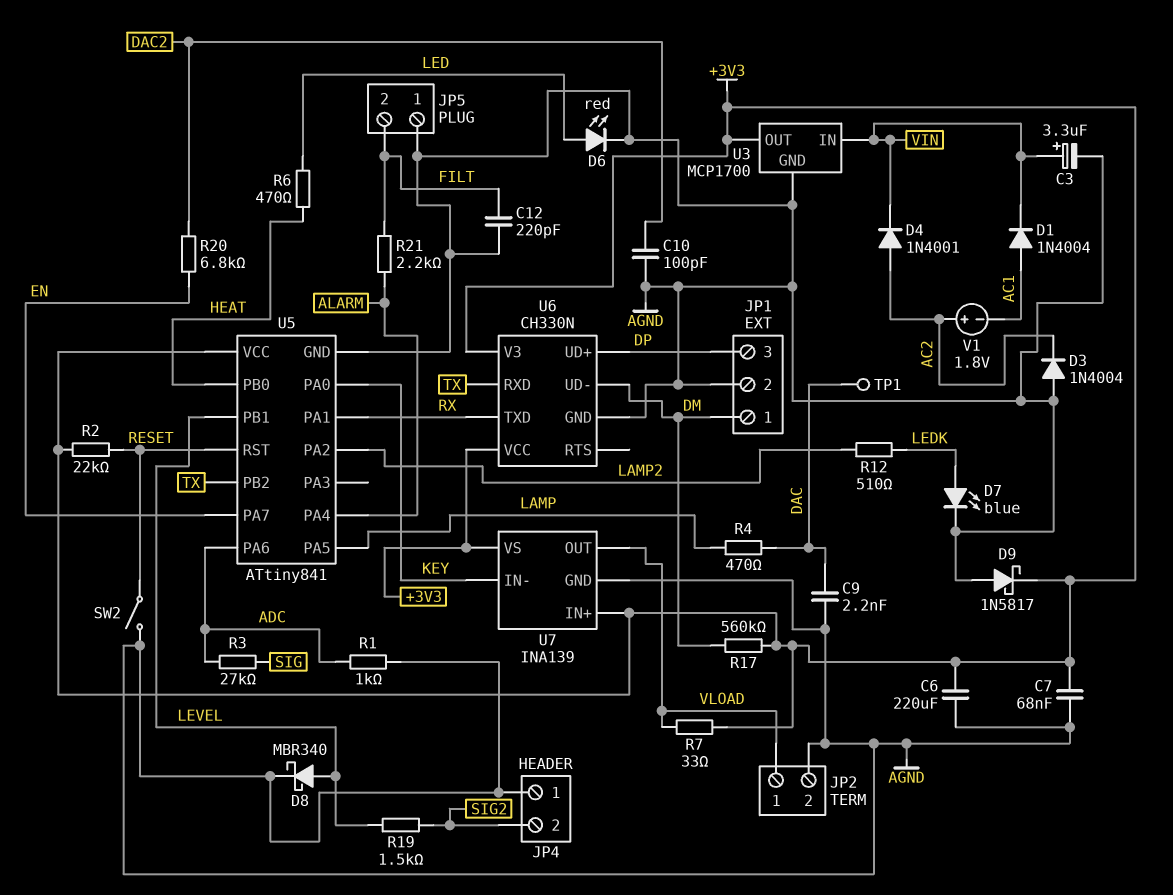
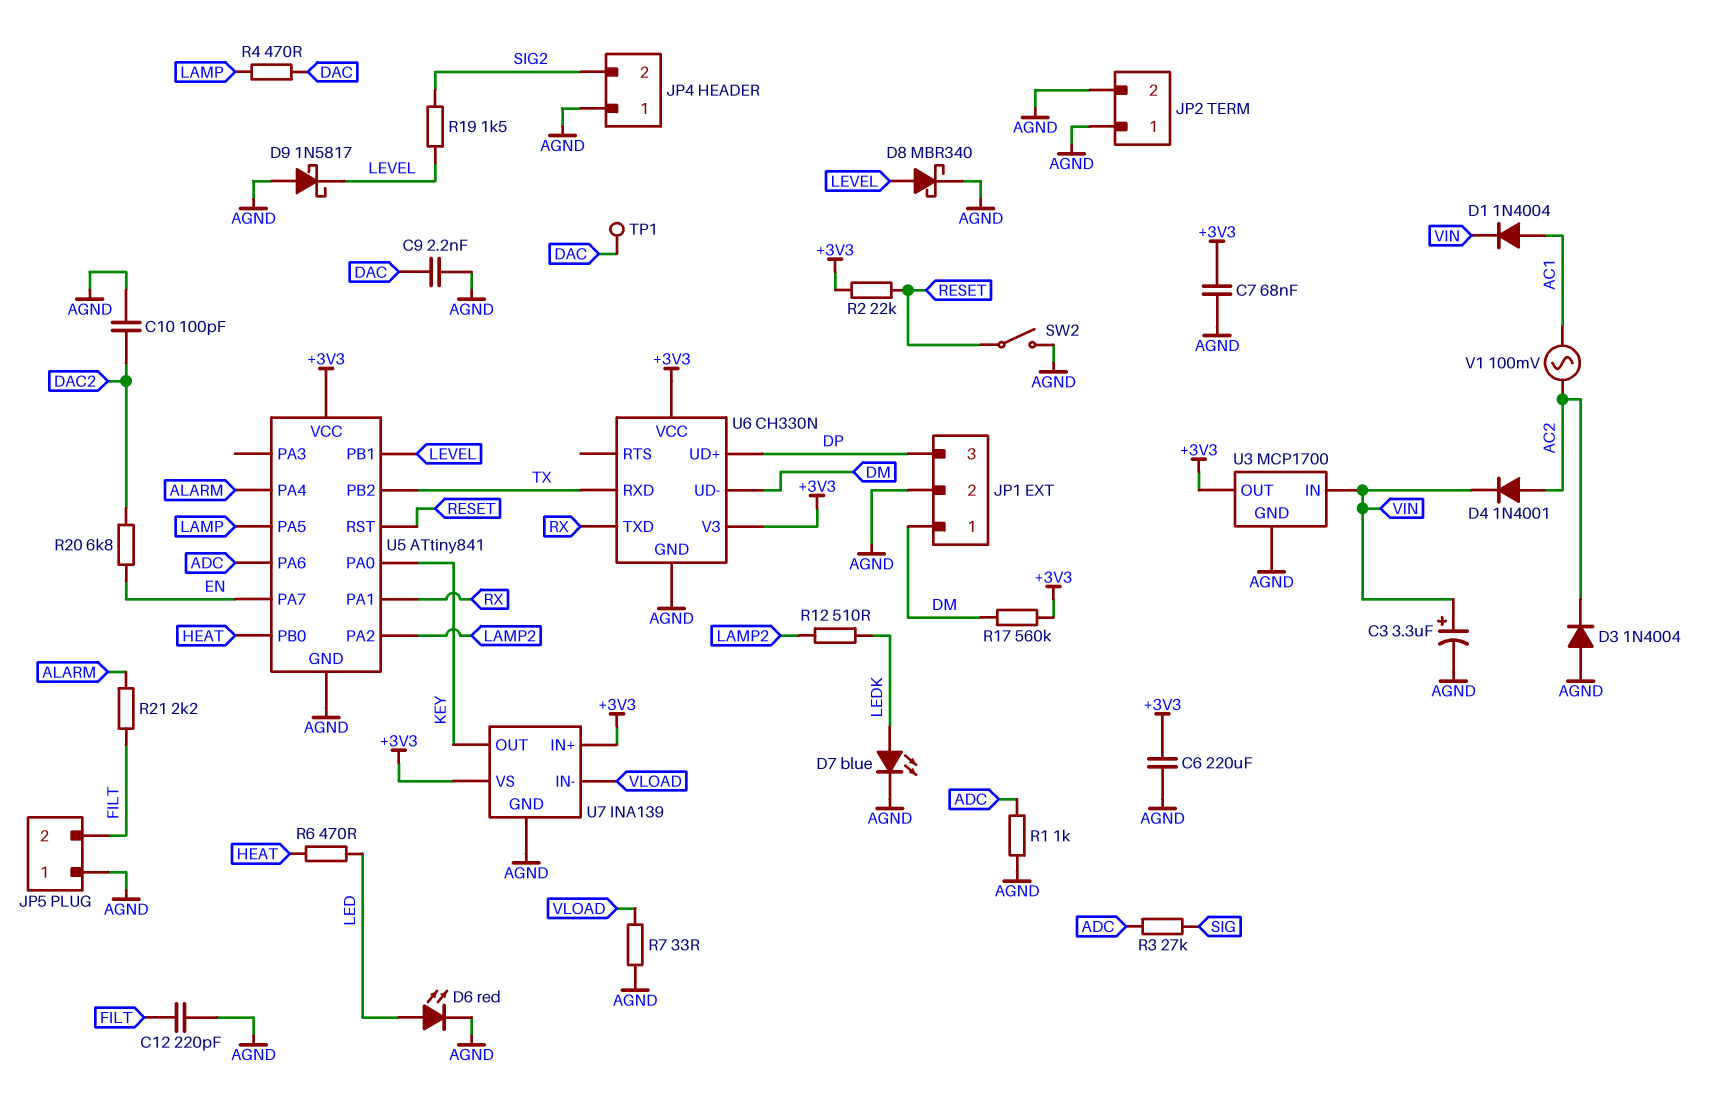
D9: schottky 1N5817 (A AGND, K +3V3) -> schottky 1N5817 (A AGND, K LEVEL)
JP2 pin 1: VLOAD -> AGND
R7: 33 (+3V3, VLOAD) -> 33 (AGND, VLOAD)
U7 pin IN-: KEY -> VLOAD
U7 pin OUT: VLOAD -> KEY
V1: 1.8V (plus AC2, minus AC1) -> AC 100mV (AC1, AC2)

